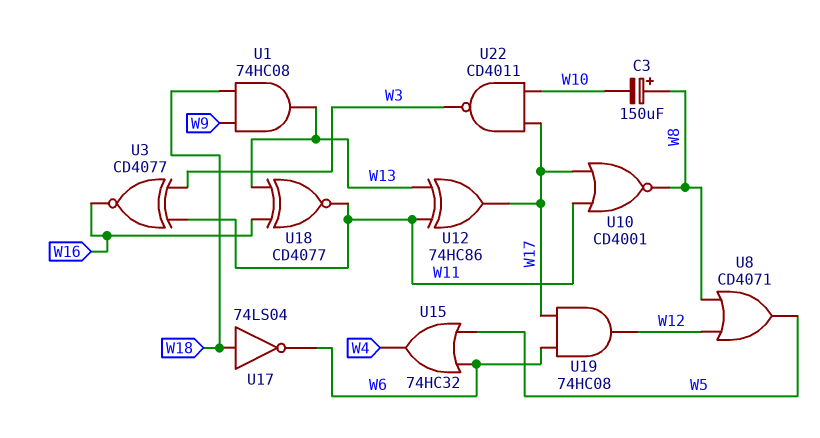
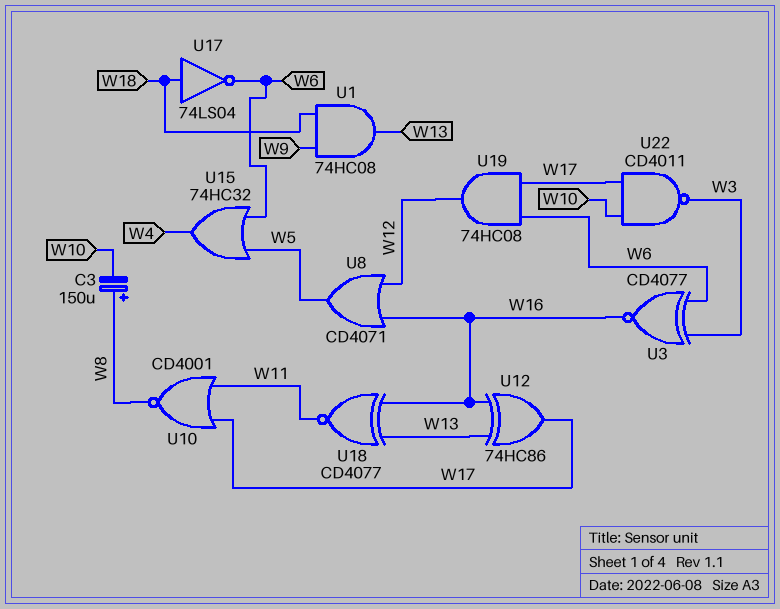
U3: XNOR CD4077 (in W3, in W11, out W16) -> XNOR CD4077 (in W3, in W6, out W16)
U8: OR CD4071 (in W8, in W12, out W5) -> OR CD4071 (in W12, in W16, out W5)
U12: XOR 74HC86 (in W11, in W13, out W17) -> XOR 74HC86 (in W13, in W16, out W17)

